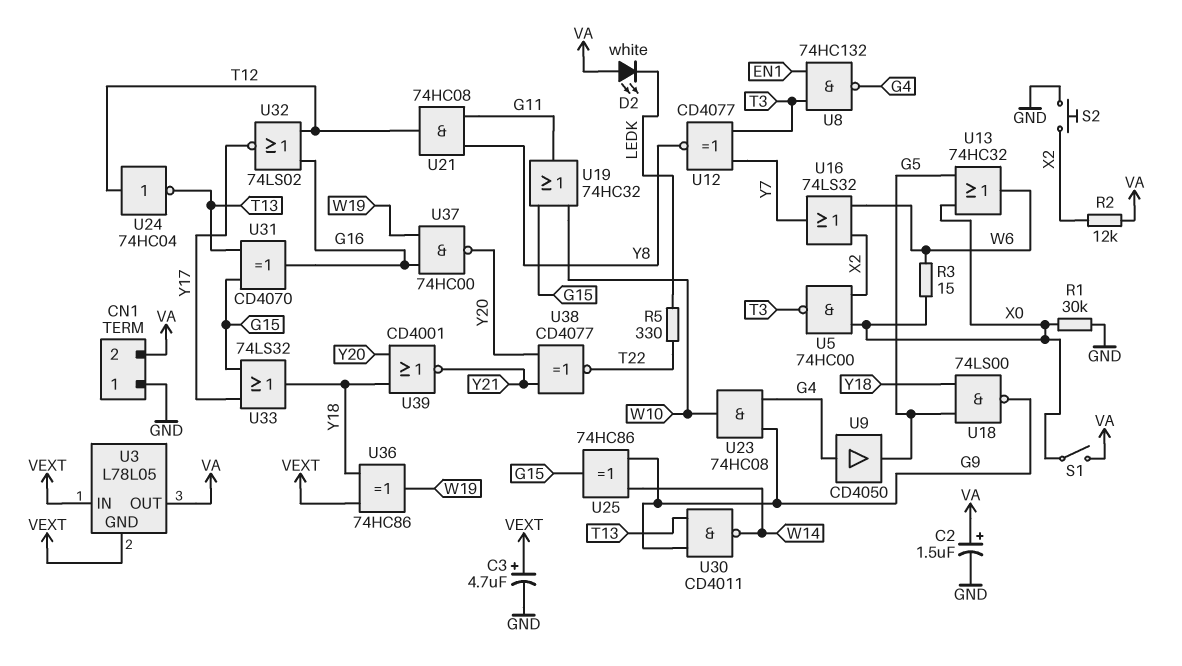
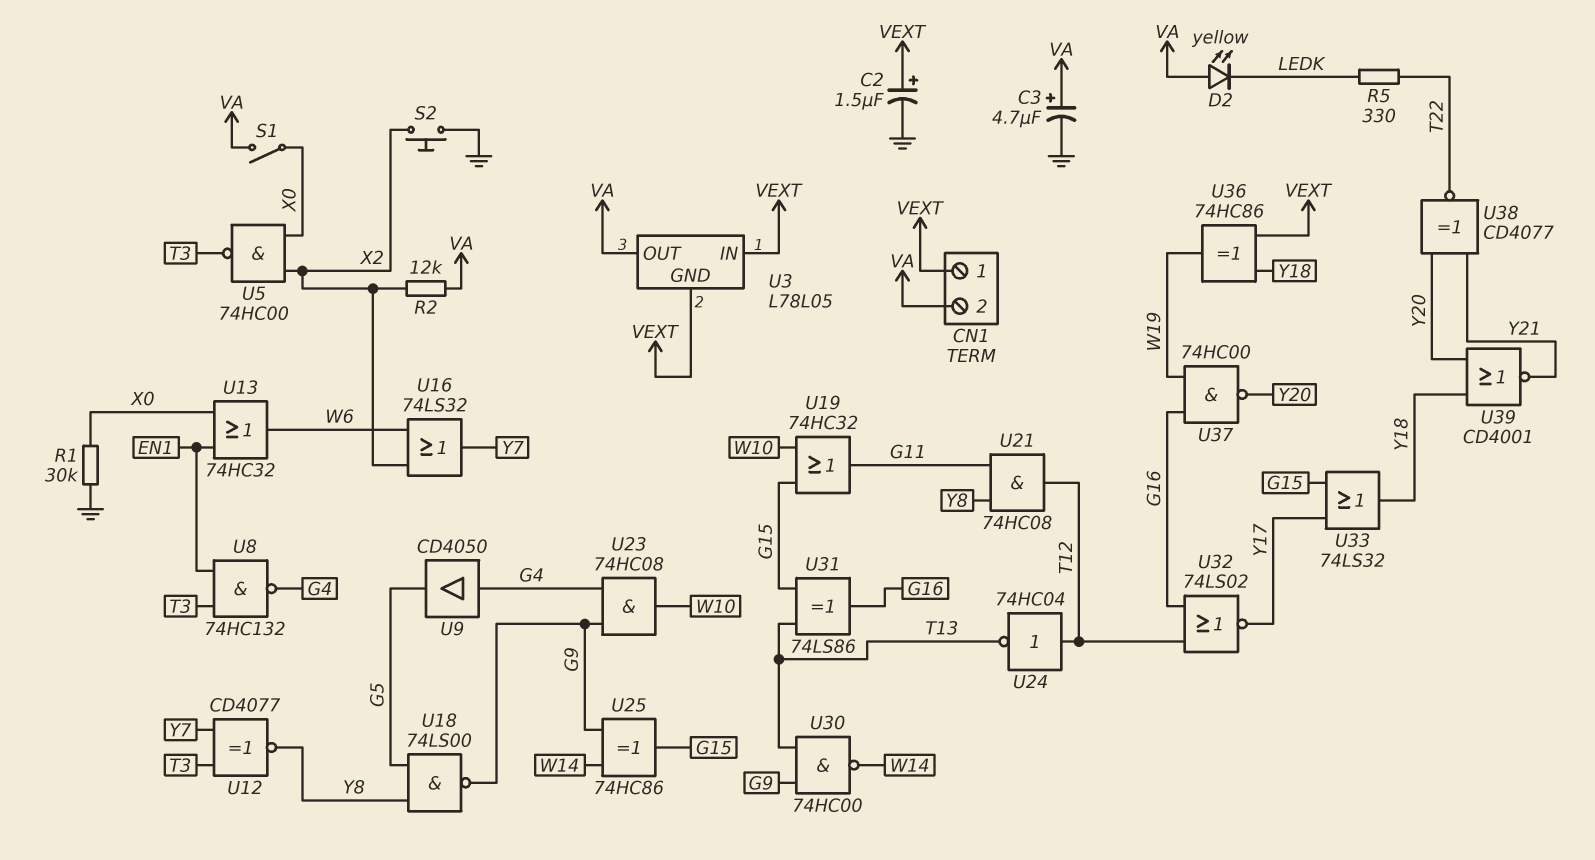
C2: 1.5uF (plus VA, minus GND) -> 1.5uF (plus VEXT, minus GND)
C3: 4.7uF (plus VEXT, minus GND) -> 4.7uF (plus VA, minus GND)
CN1 pin 1: GND -> VEXT
D2: LED white (A VA, K LEDK) -> LED yellow (A VA, K LEDK)
R3: 15 (W6, X0) -> none
U13: OR 74HC32 (in G5, in X0, out W6) -> OR 74HC32 (in EN1, in X0, out W6)
U18: NAND 74LS00 (in G5, in Y18, out G9) -> NAND 74LS00 (in G5, in Y8, out G9)
U30: NAND CD4011 (in G9, in T13, out W14) -> NAND 74HC00 (in G9, in T13, out W14)
U31: XOR CD4070 (in G15, in T13, out G16) -> XOR 74LS86 (in G15, in T13, out G16)

